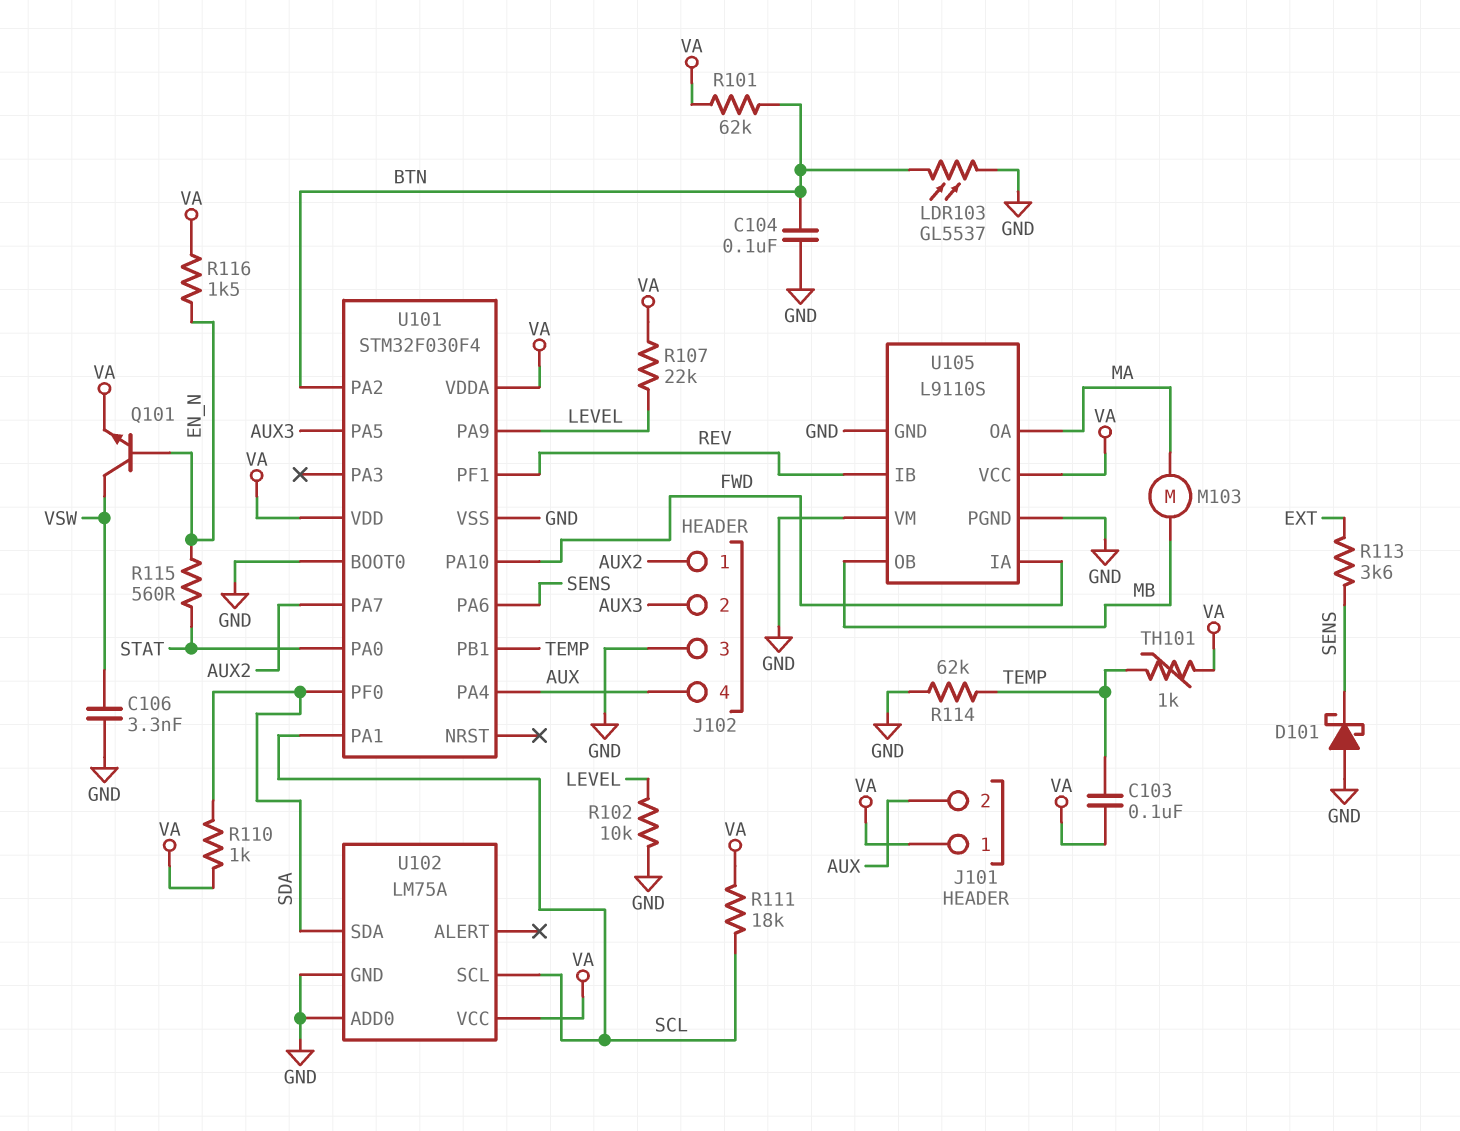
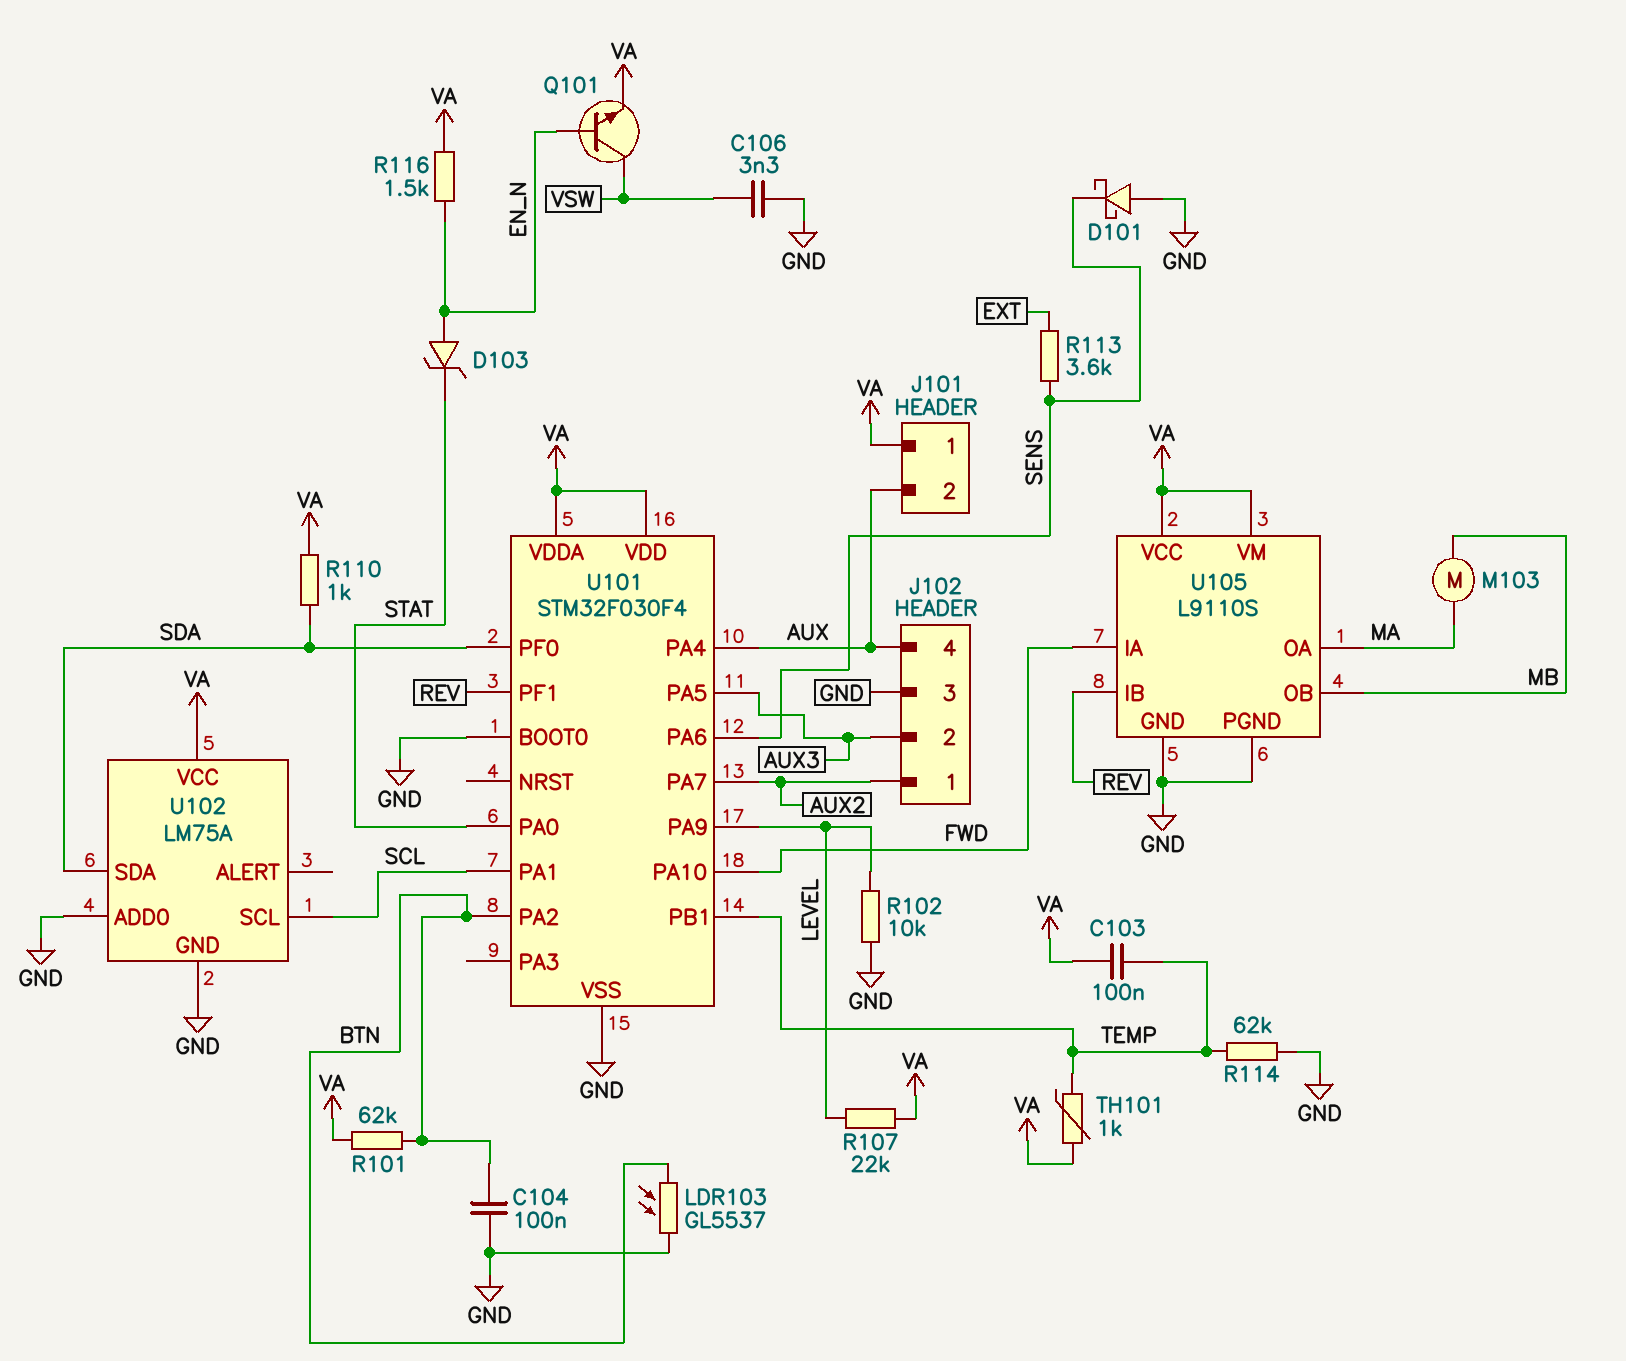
D103: none -> zener (A EN_N, K STAT)
R111: 18k (SCL, VA) -> none
R115: 560 (EN_N, STAT) -> none
U105 pin VM: GND -> VA

